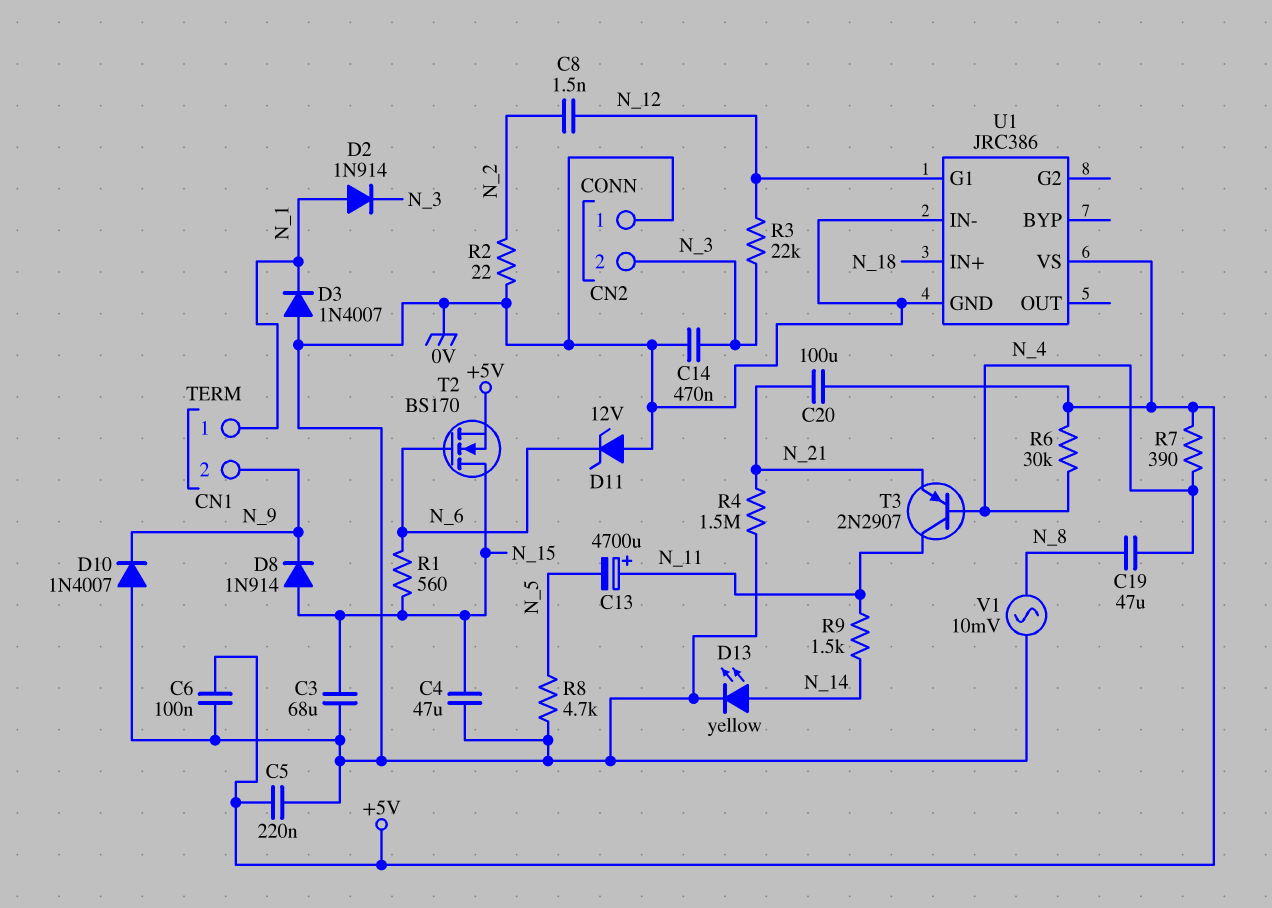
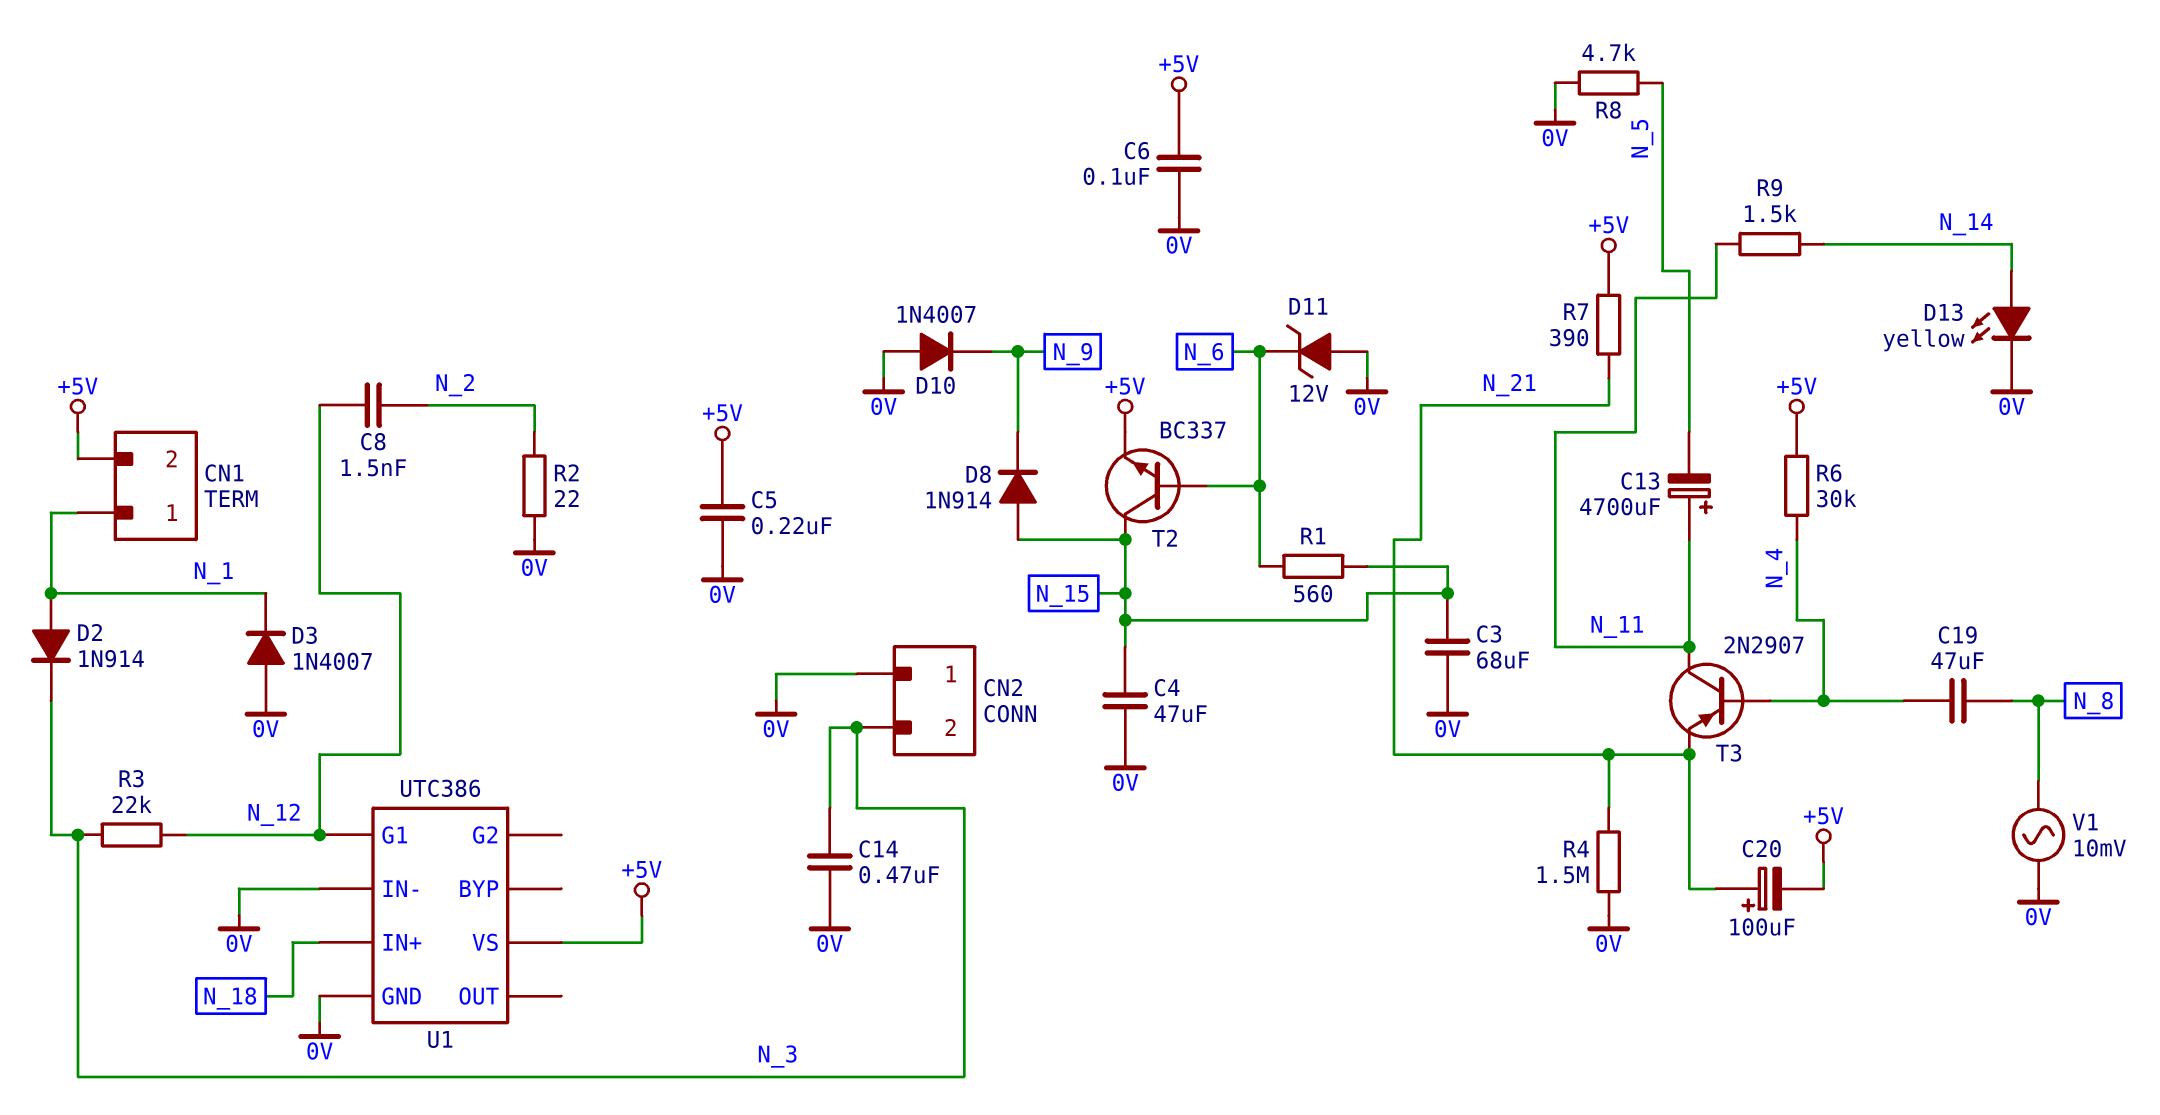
C20: 100uF (+5V, N_21) -> 100uF (plus N_21, minus +5V)
CN1 pin 2: N_9 -> +5V
R7: 390 (+5V, N_4) -> 390 (+5V, N_21)
T2: NMOS BS170 (G N_6, D N_15, S +5V) -> NPN BC337 (B N_6, C N_15, E +5V)
U1: JRC386 -> UTC386

